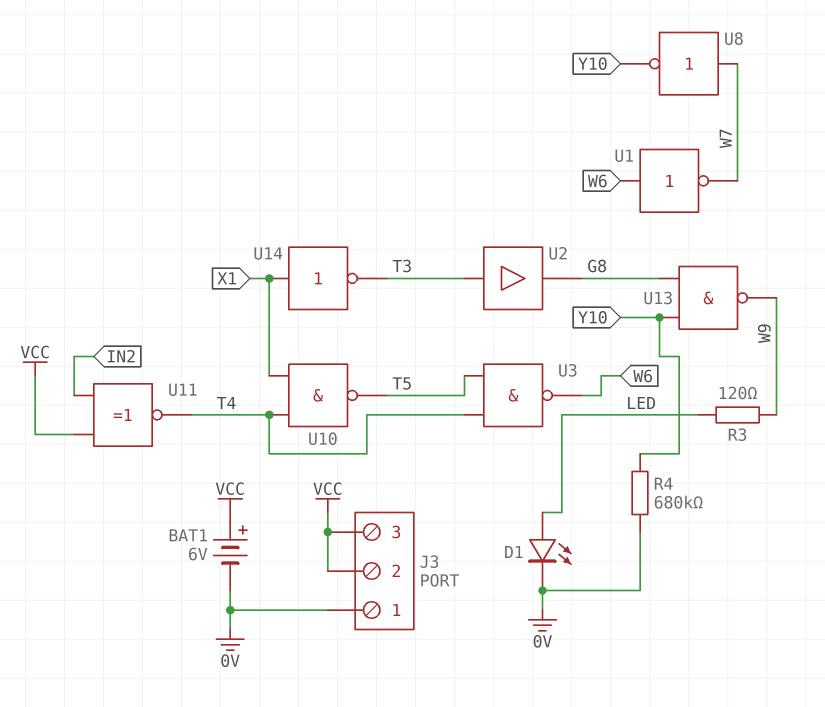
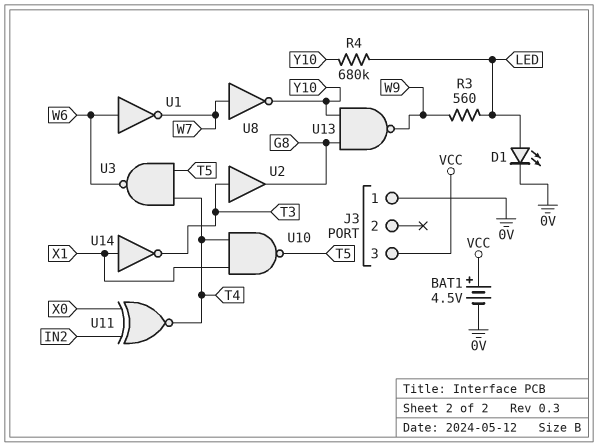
BAT1: 6V (plus VCC, minus 0V) -> 4.5V (plus VCC, minus 0V)
J3 pin 2: VCC -> none
R3: 120 (LED, W9) -> 560 (LED, W9)
R4: 680k (0V, Y10) -> 680k (LED, Y10)
U11: XNOR (in IN2, in VCC, out T4) -> XNOR (in IN2, in X0, out T4)

